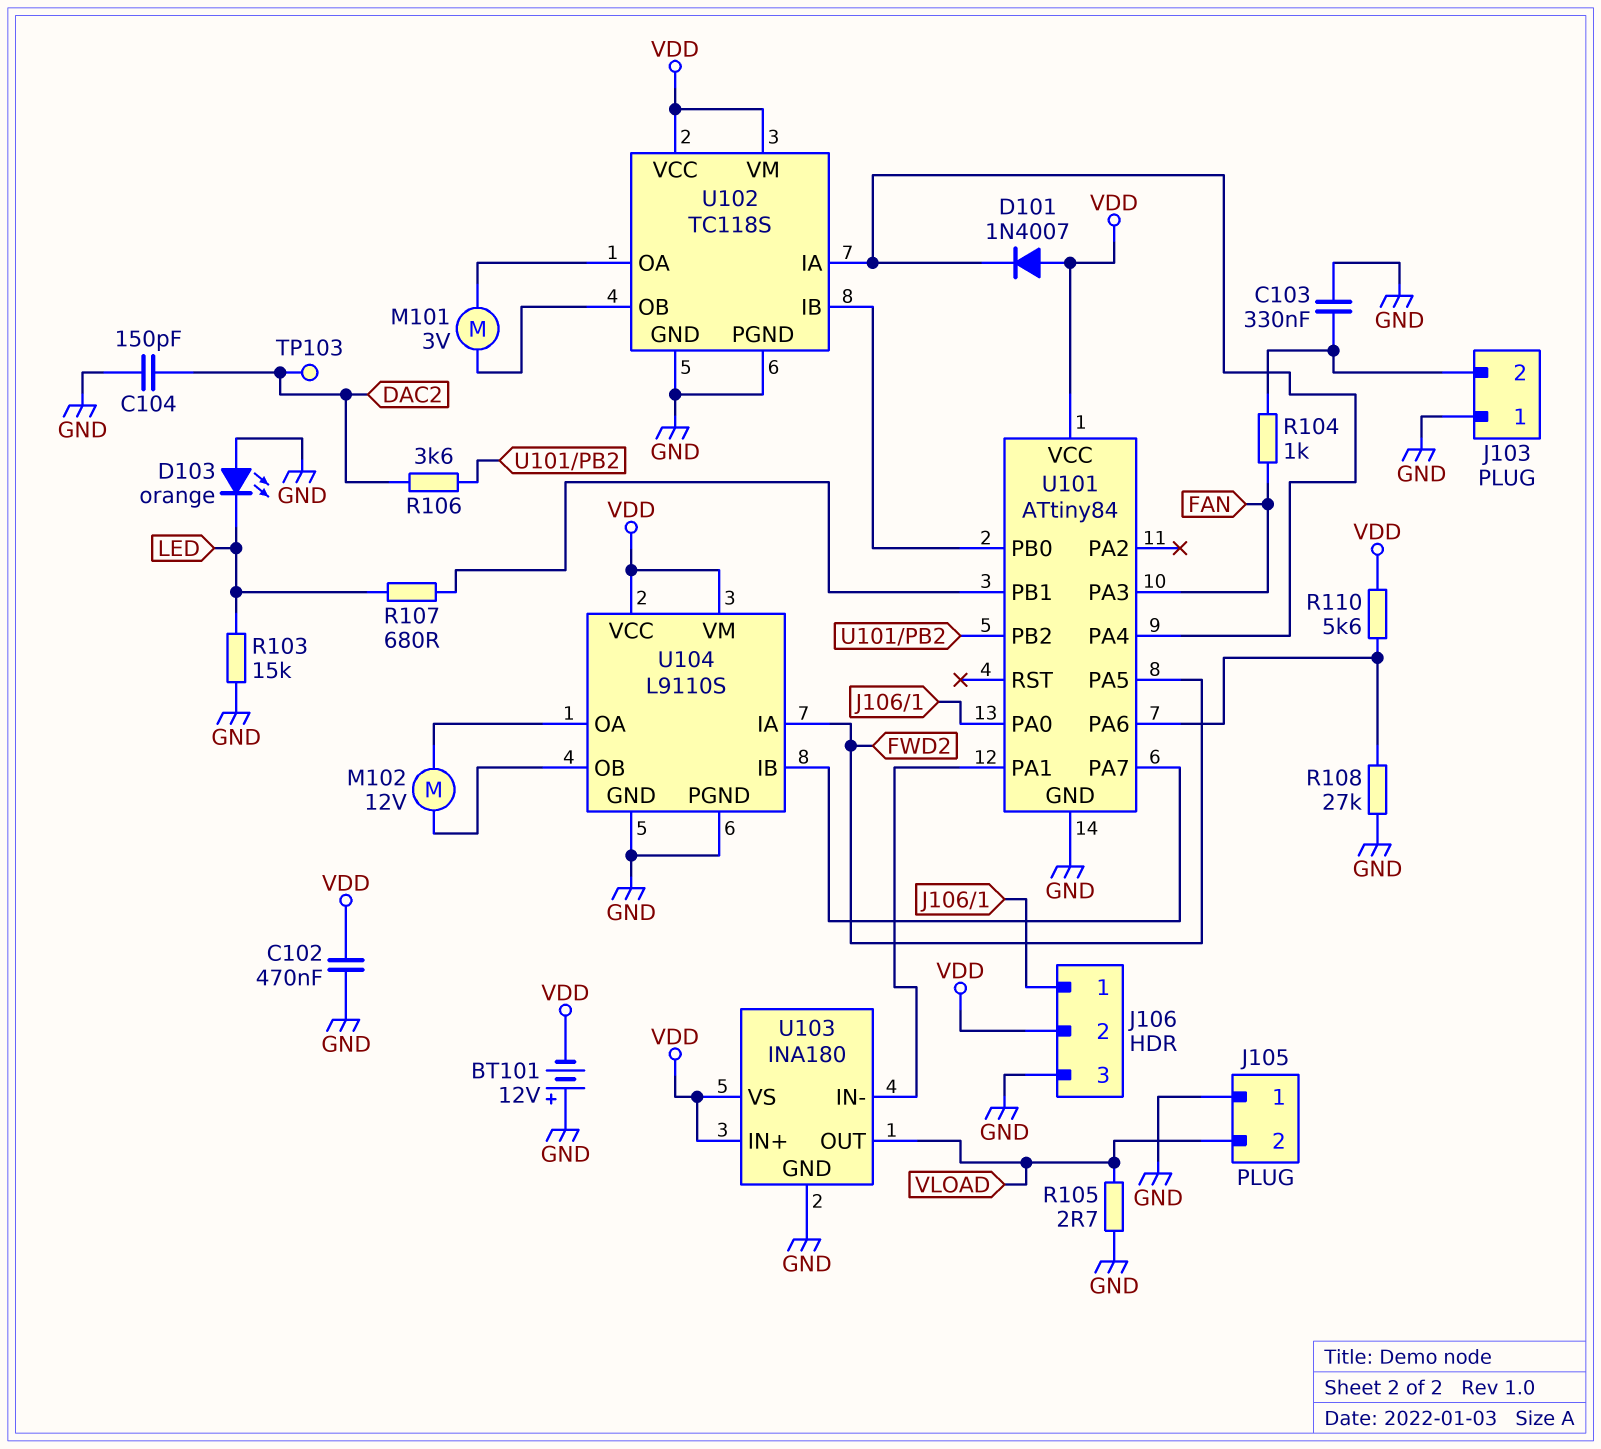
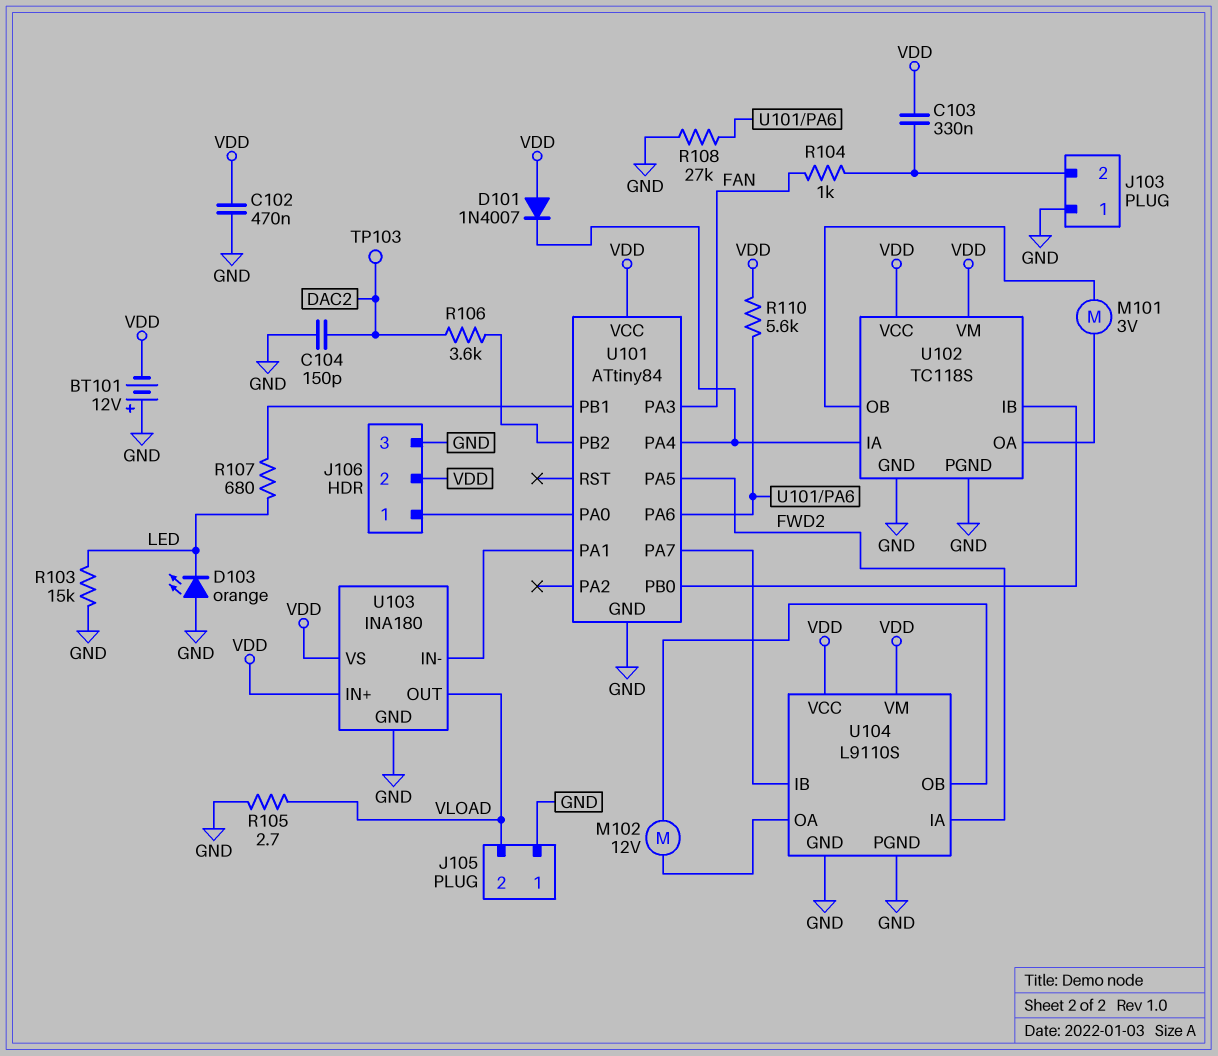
C103: 330nF (GND, J103/2) -> 330nF (J103/2, VDD)

